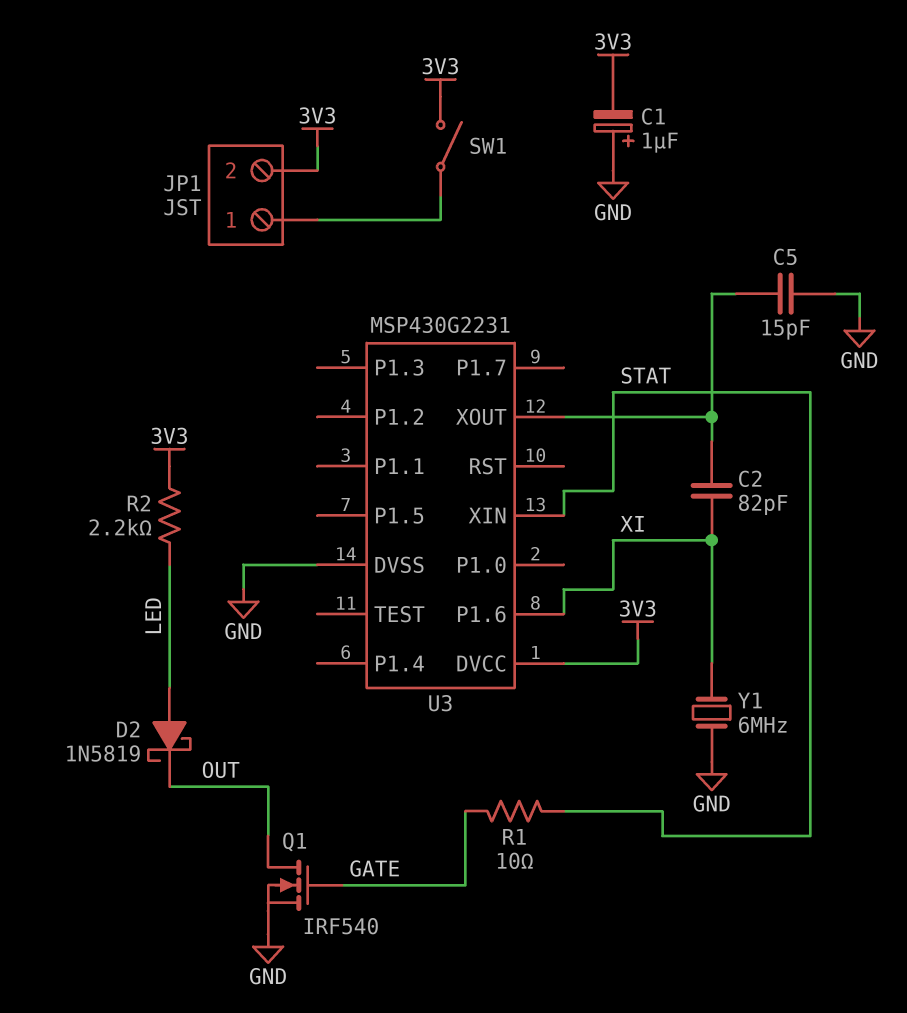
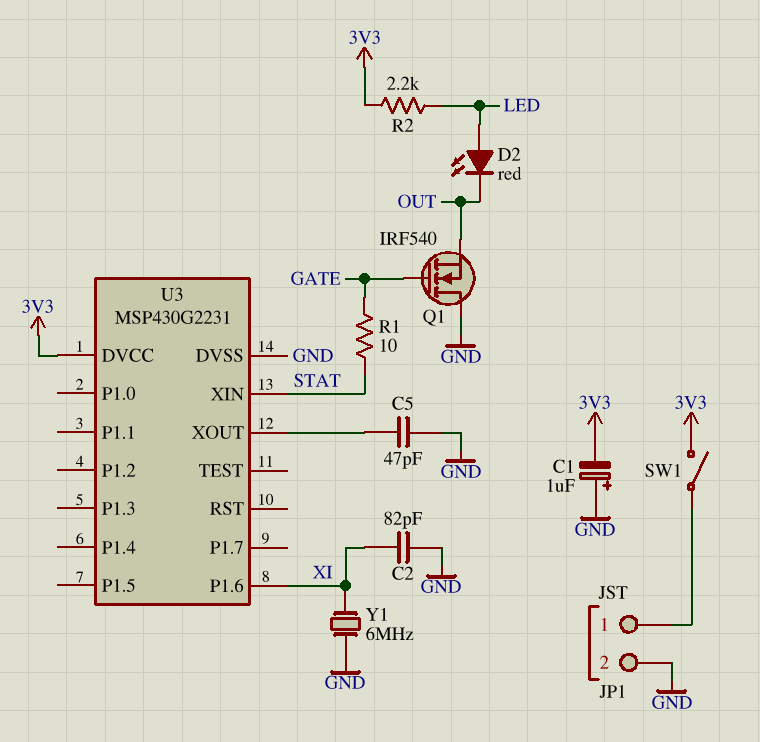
C2: 82pF (U3/XOUT, XI) -> 82pF (GND, XI)
C5: 15pF (GND, U3/XOUT) -> 47pF (GND, U3/XOUT)
D2: schottky 1N5819 (A LED, K OUT) -> LED red (A LED, K OUT)
JP1 pin 2: 3V3 -> GND
Q1: NMOS IRF540 (G GATE, D OUT, S GND) -> NMOS IRF540 (G GATE, D GND, S OUT)

